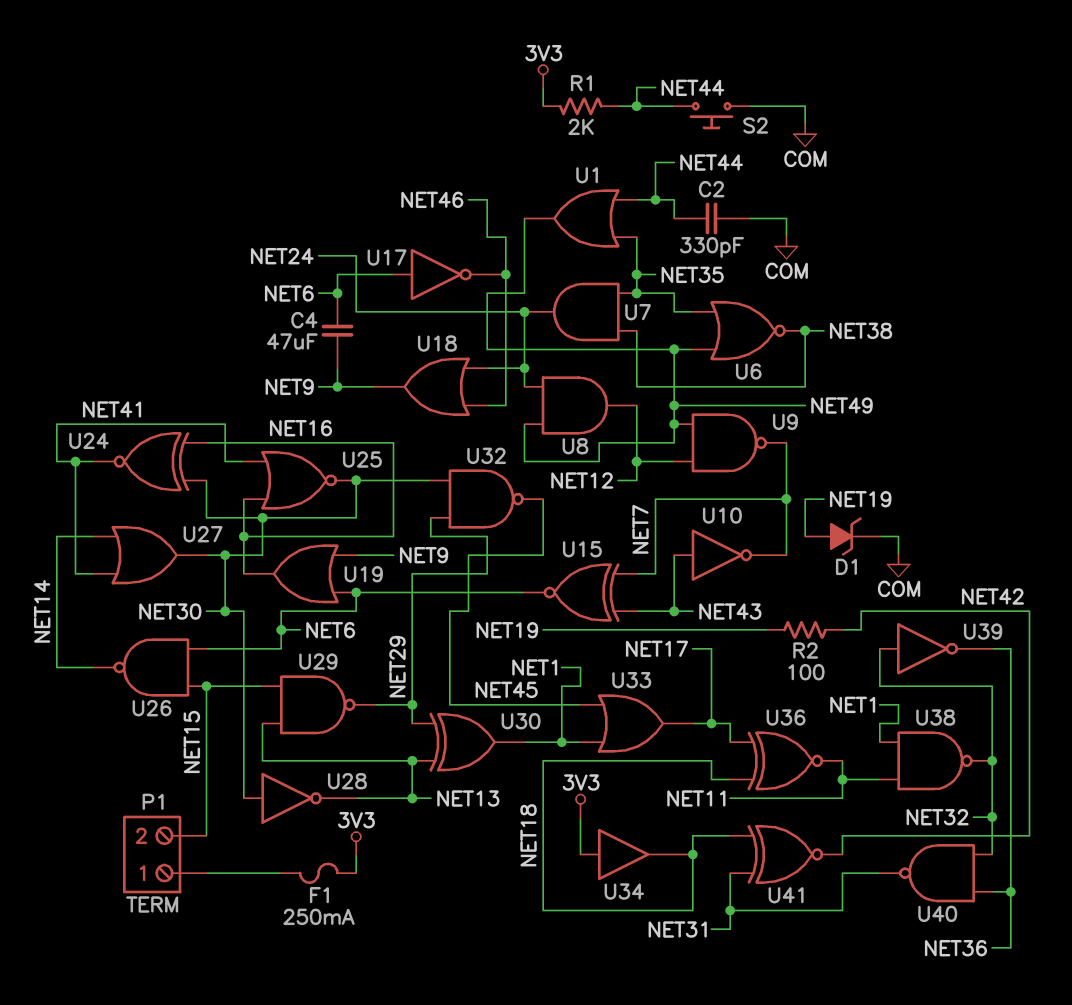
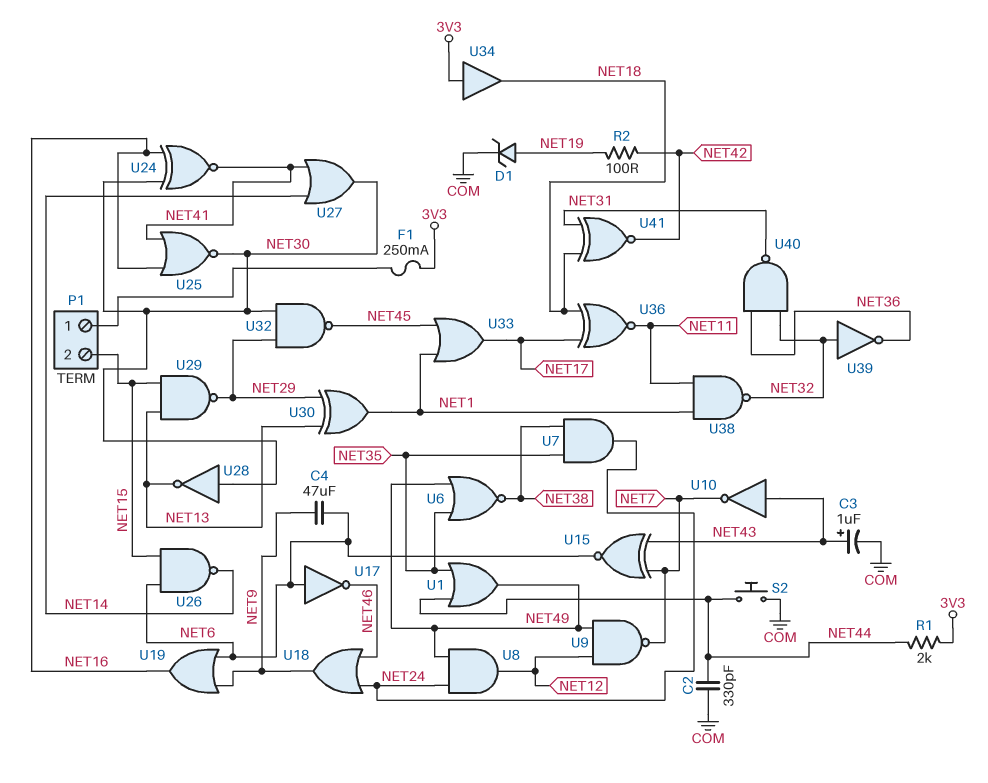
C3: none -> 1uF (plus NET43, minus COM)

